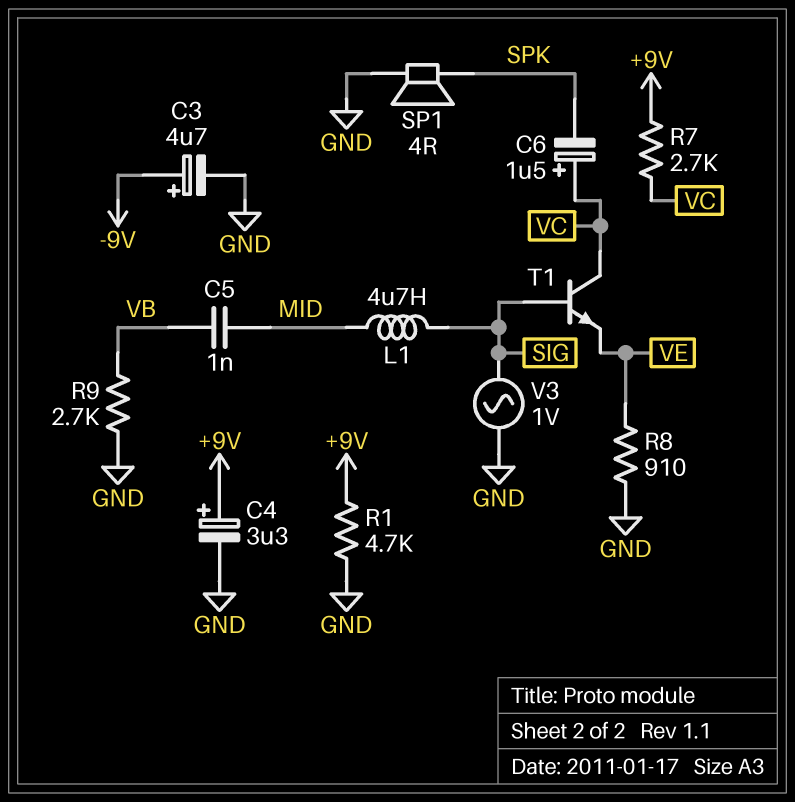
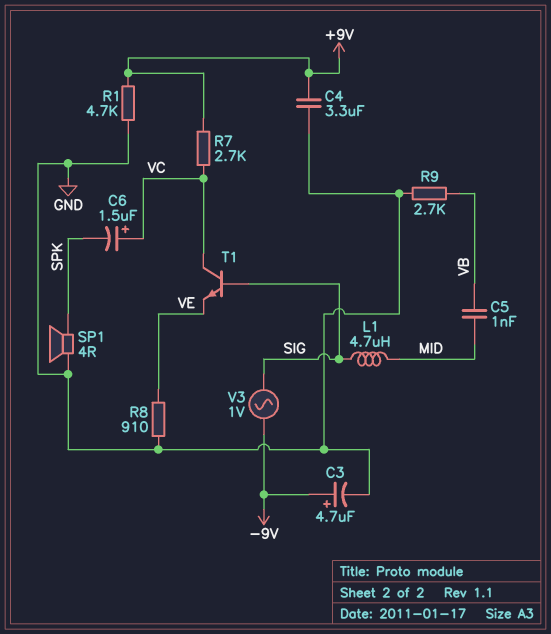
C4: 3.3uF (plus +9V, minus GND) -> 3.3uF (+9V, GND)
V3: AC 1V (GND, SIG) -> AC 1V (-9V, SIG)

